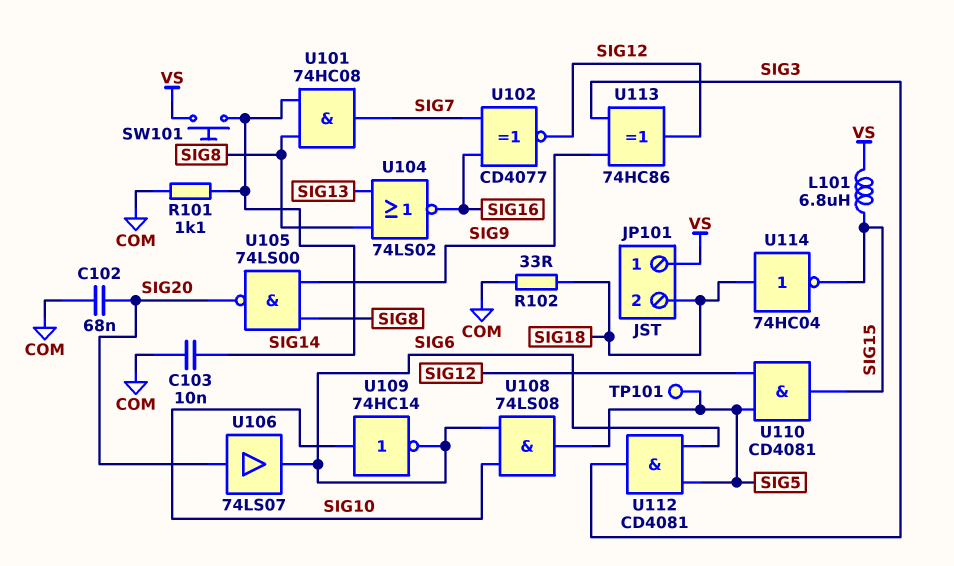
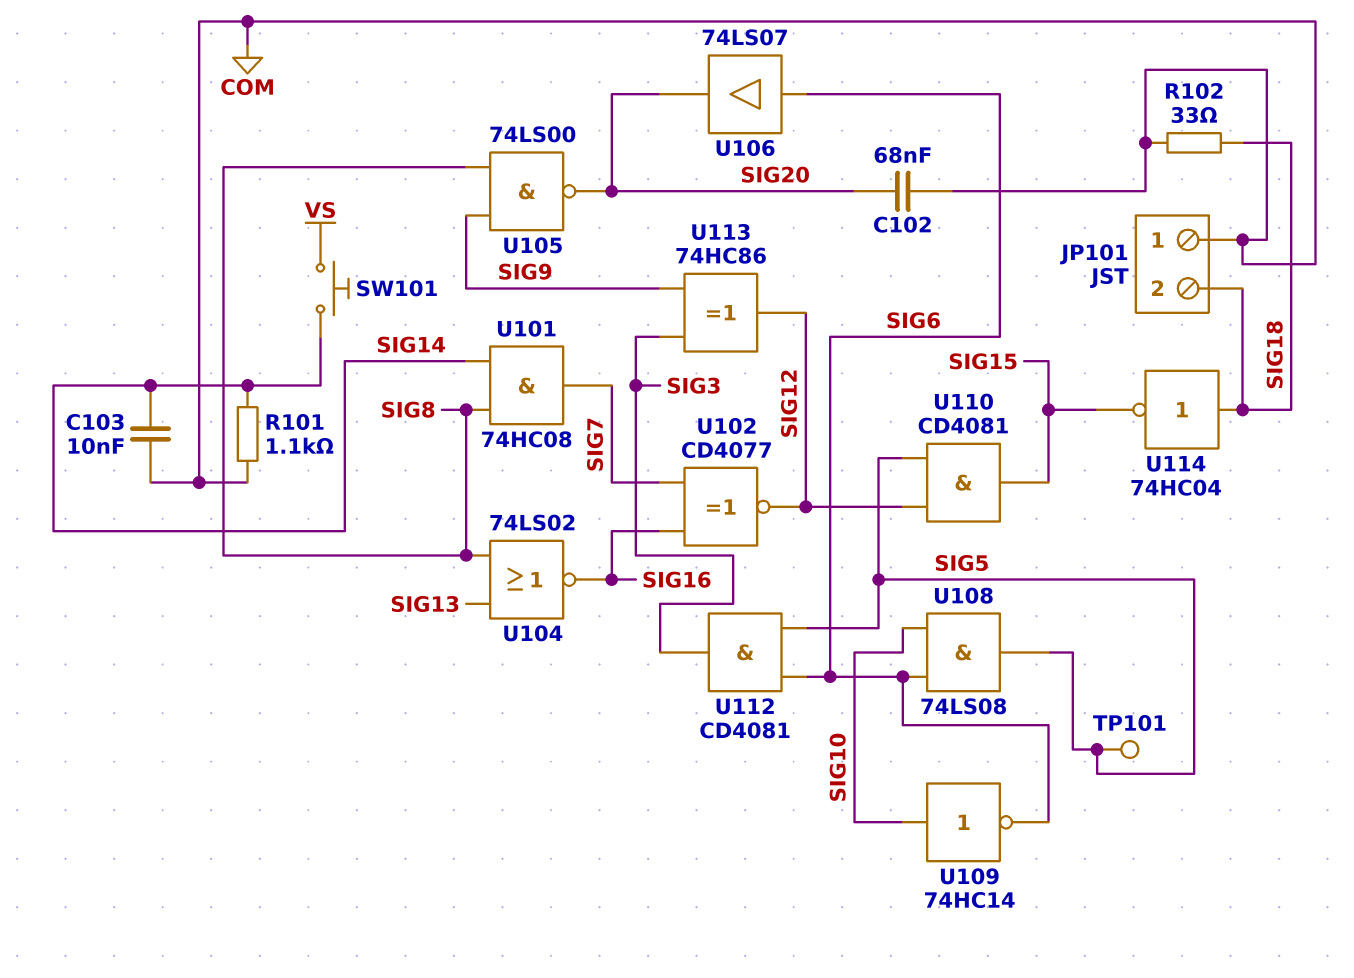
JP101 pin 1: VS -> COM
L101: 6.8uH (SIG15, VS) -> none
U106: buffer 74LS07 (in SIG20, out SIG6) -> buffer 74LS07 (in SIG6, out SIG20)

